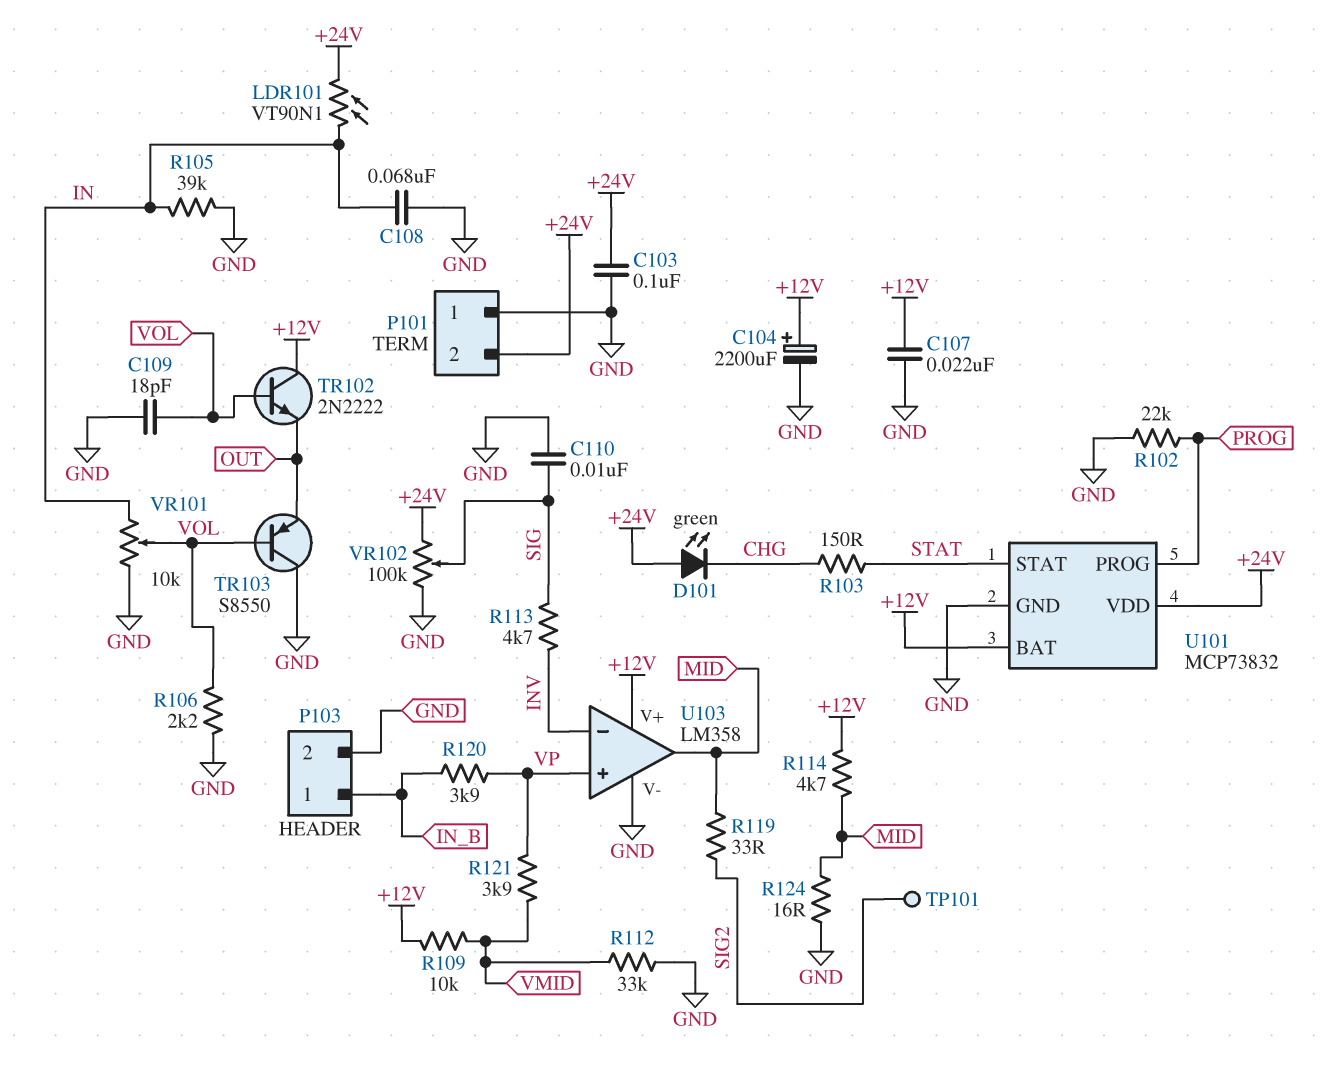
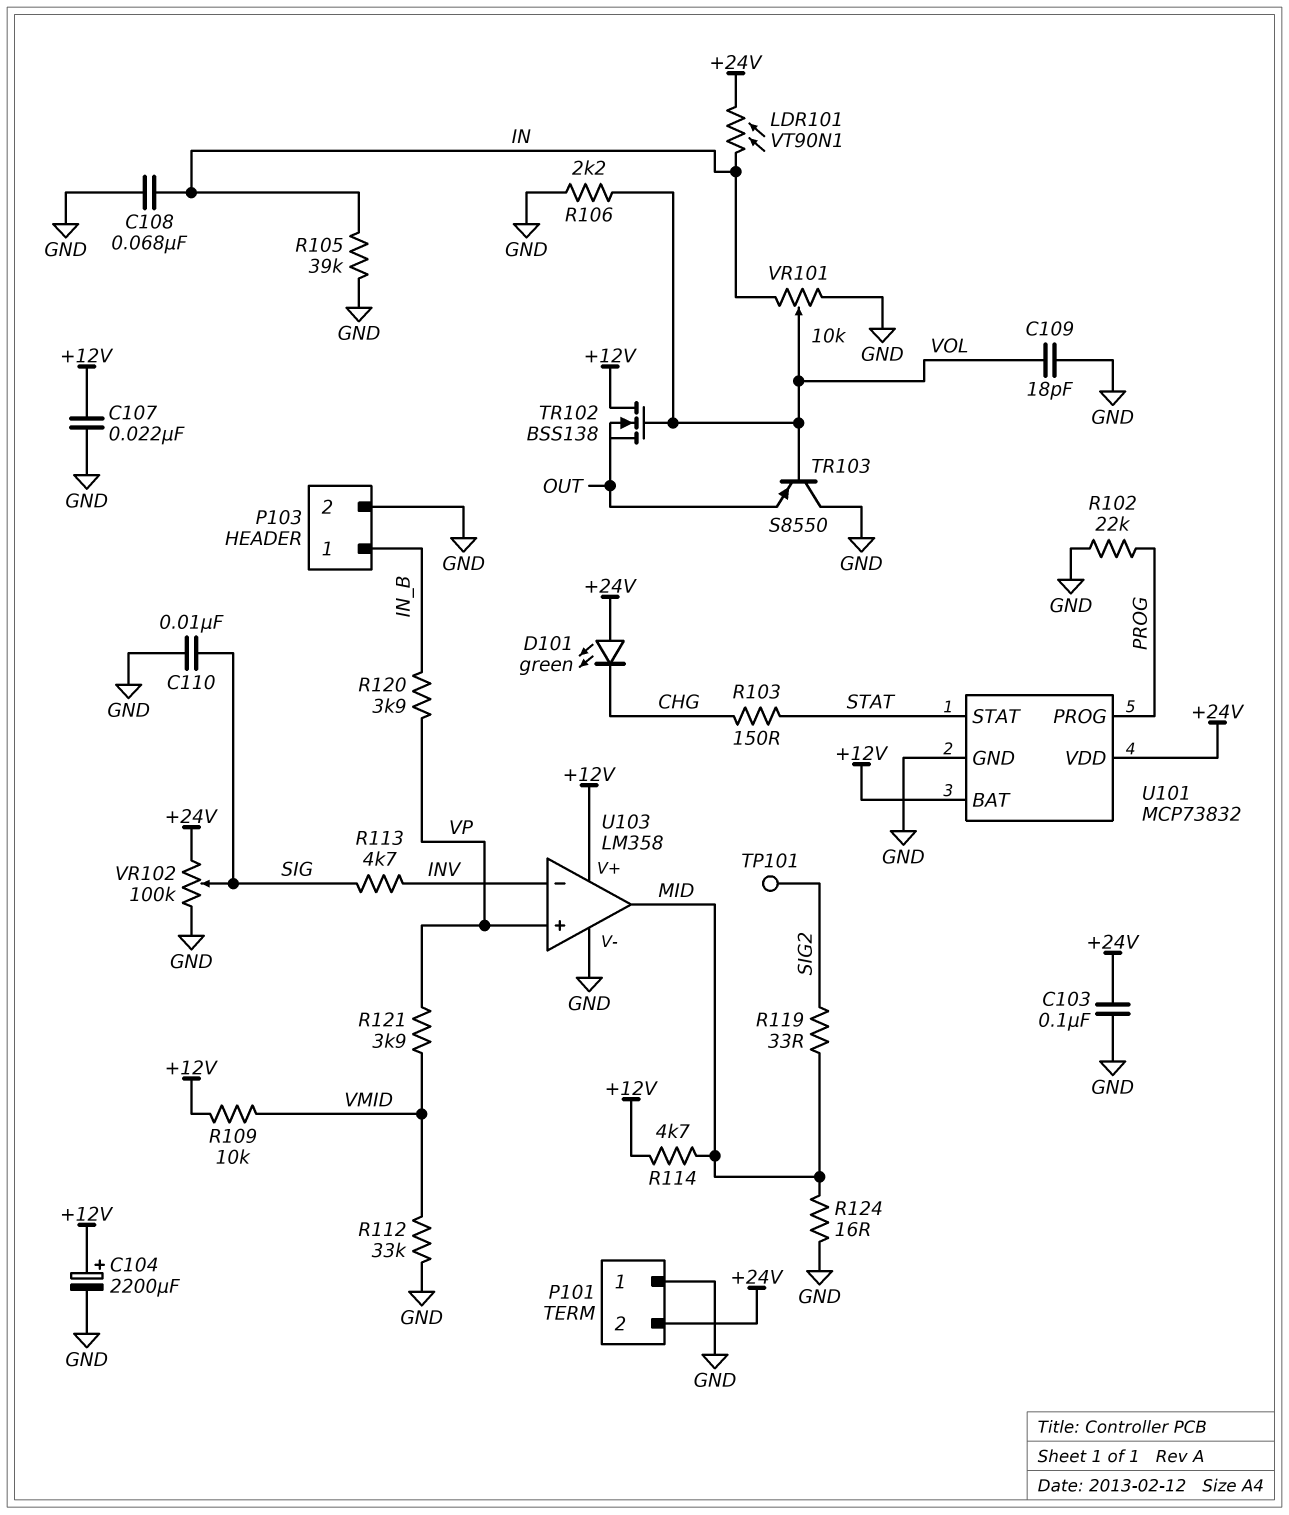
TR102: NPN 2N2222 (B VOL, C +12V, E OUT) -> NMOS BSS138 (G VOL, D +12V, S OUT)

